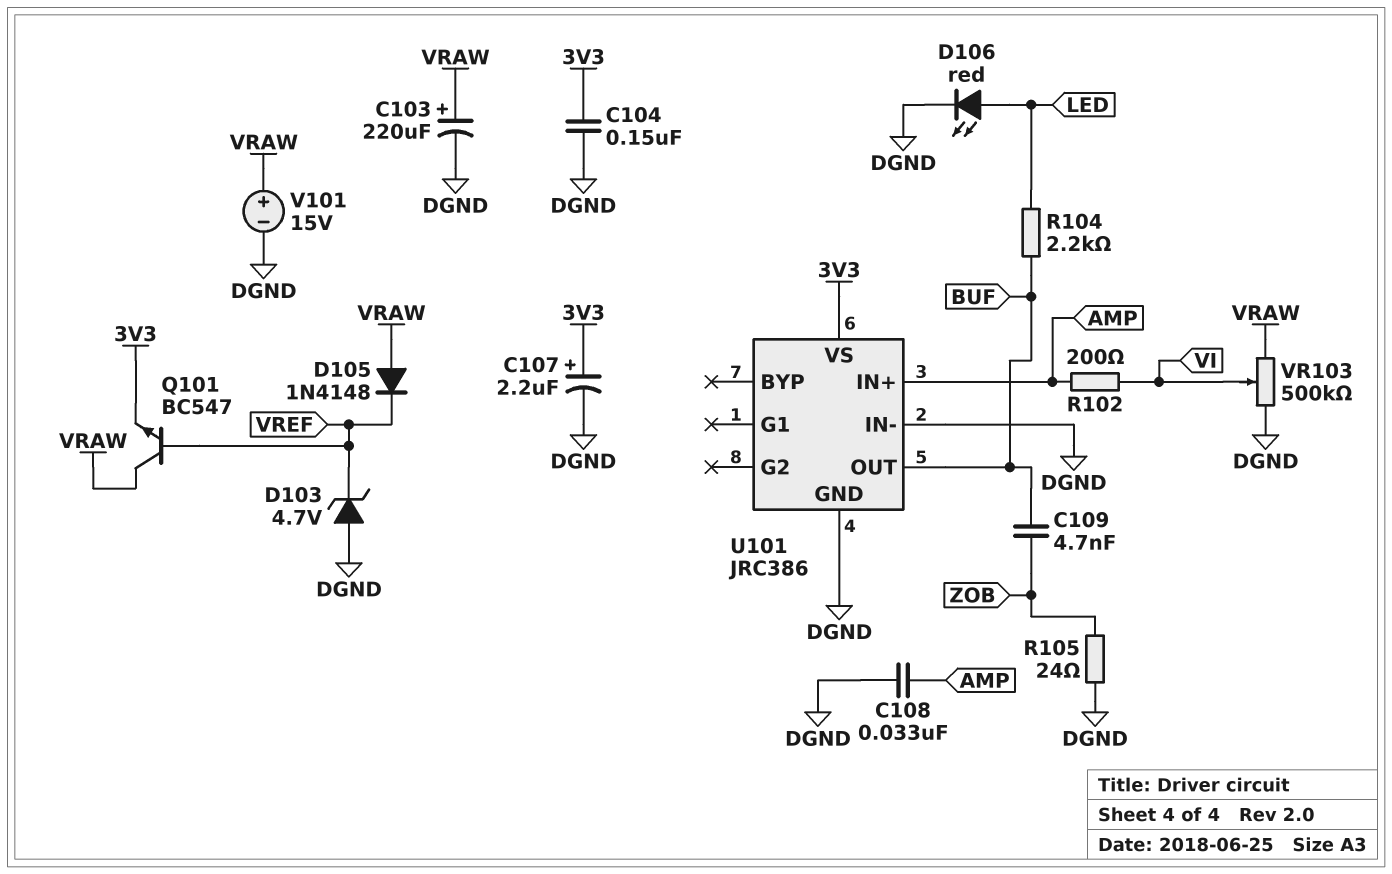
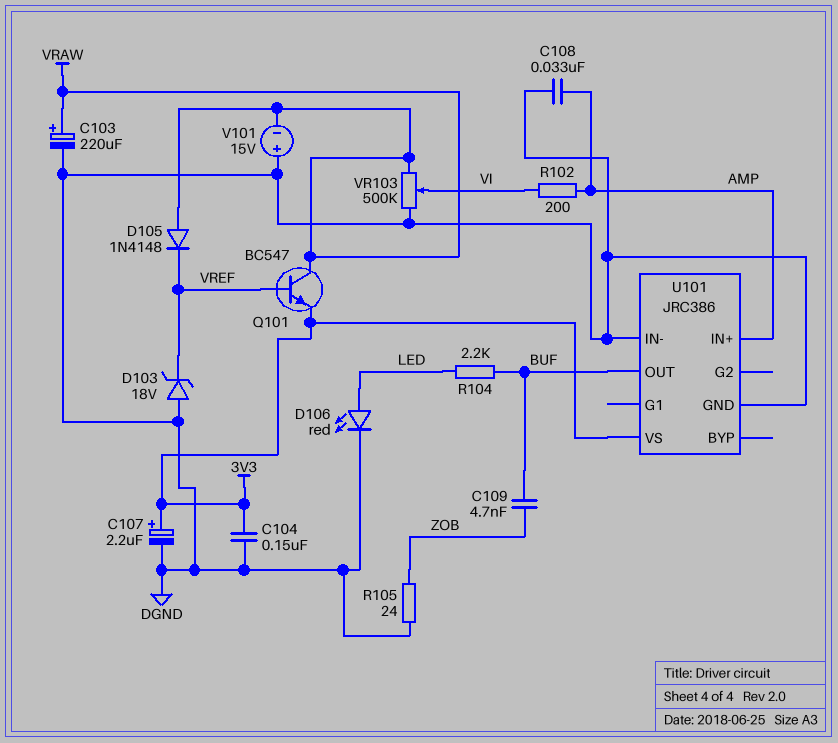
D103: zener 4.7V (A DGND, K VREF) -> zener 18V (A DGND, K VREF)
V101: 15V (plus VRAW, minus DGND) -> 15V (plus DGND, minus VRAW)

